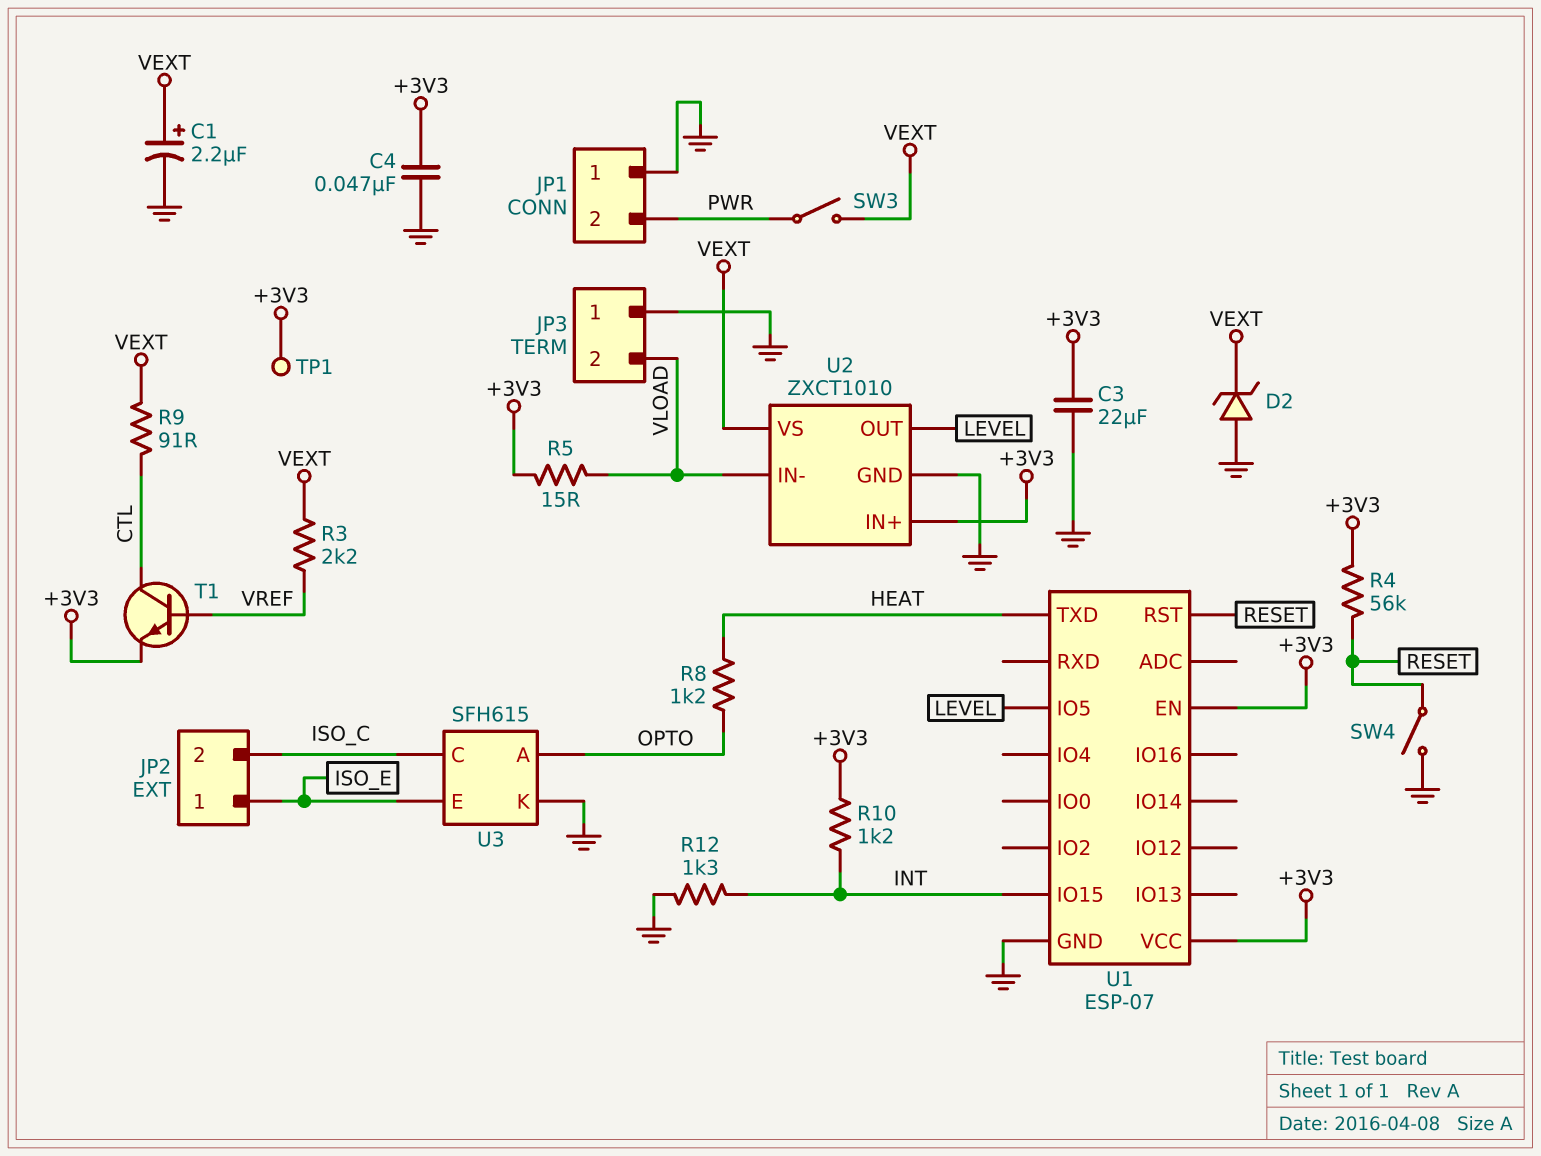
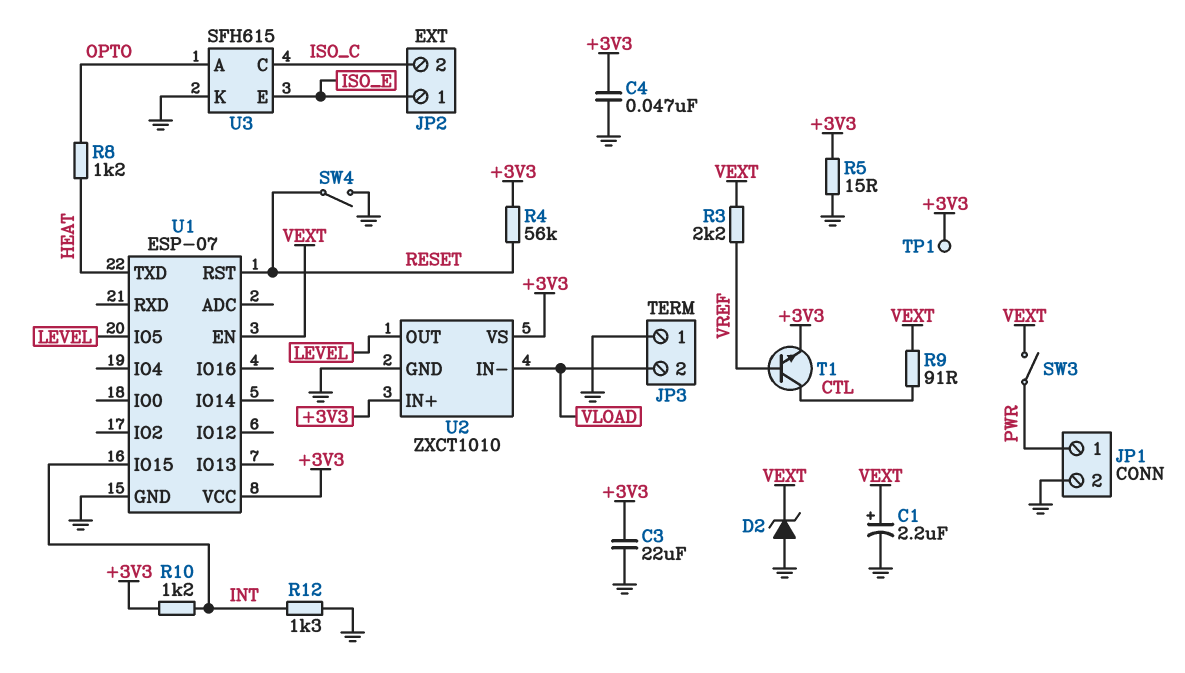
JP1 pin 1: GND -> PWR
JP1 pin 2: PWR -> GND
R5: 15 (+3V3, VLOAD) -> 15 (+3V3, GND)
U1 pin EN: +3V3 -> VEXT
U2 pin VS: VEXT -> +3V3

